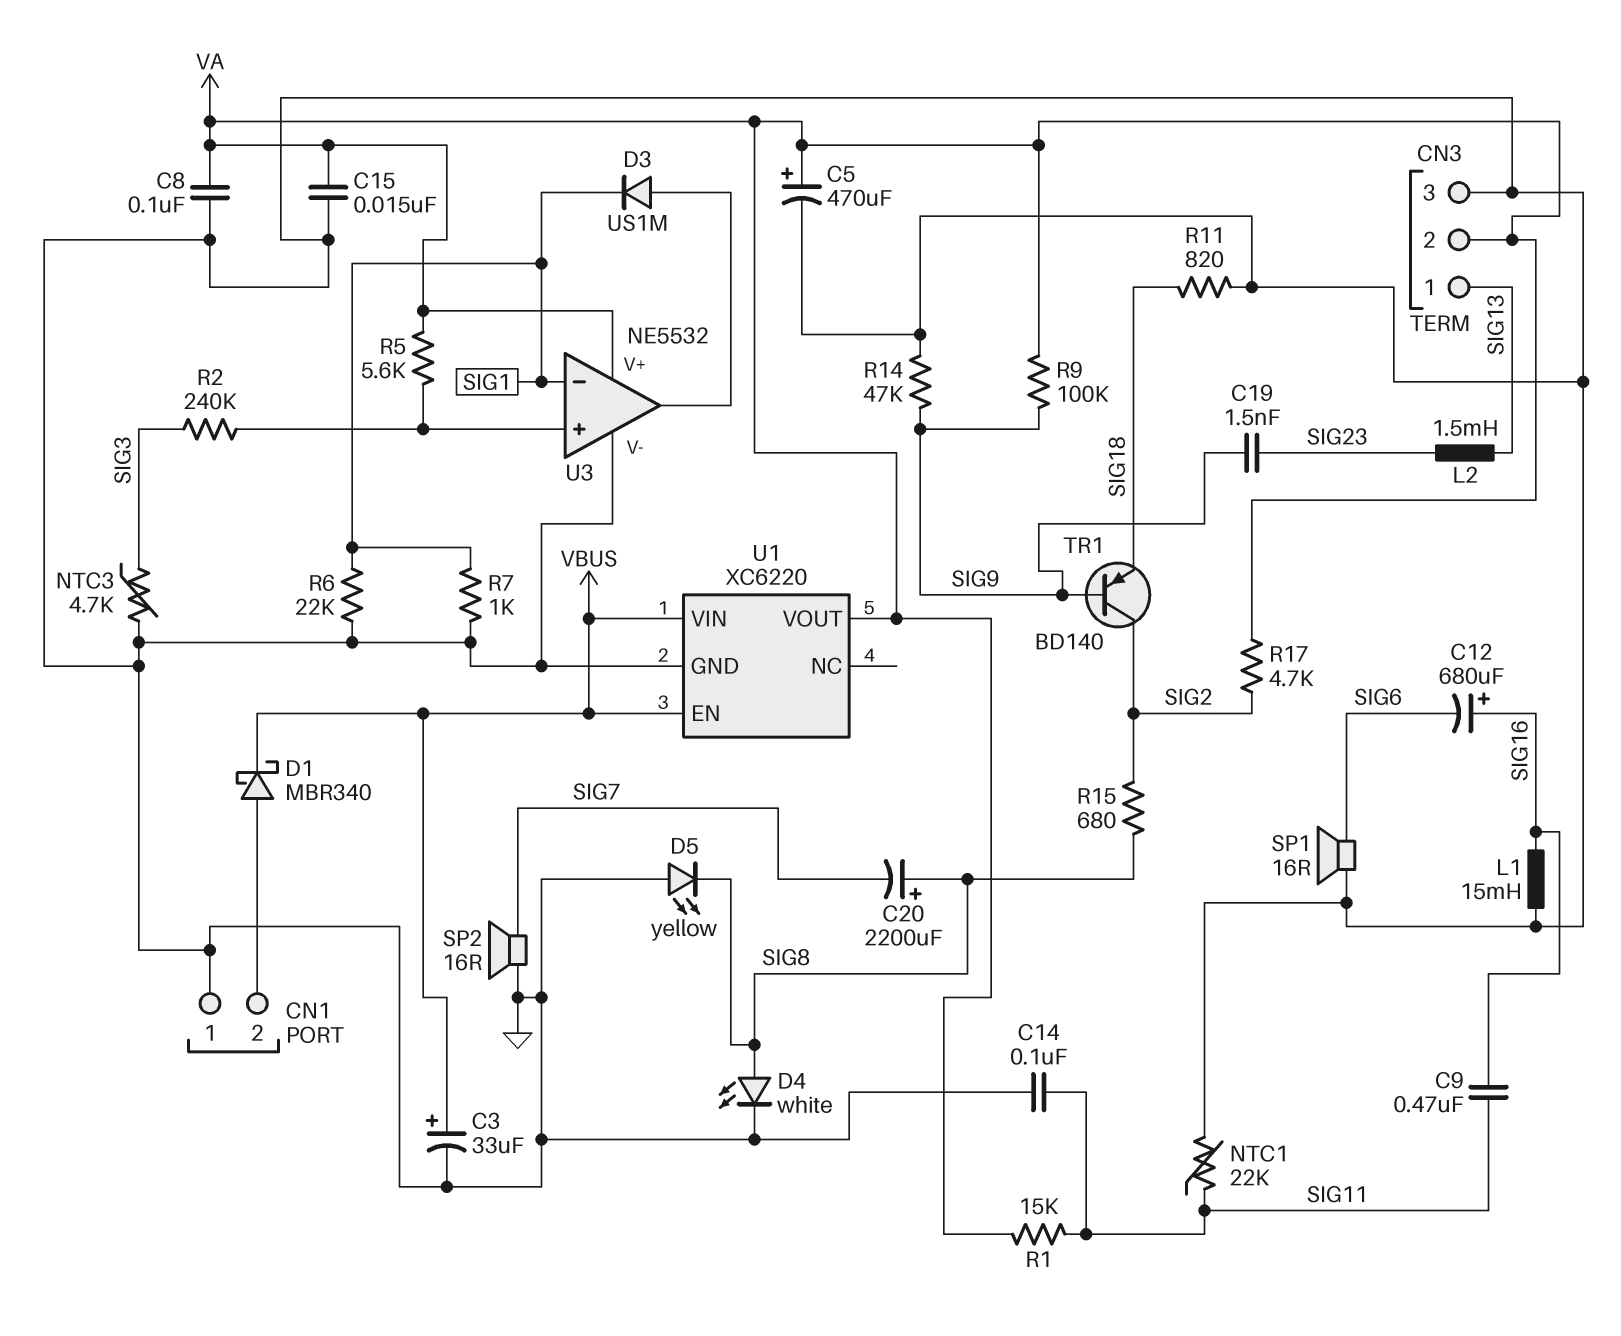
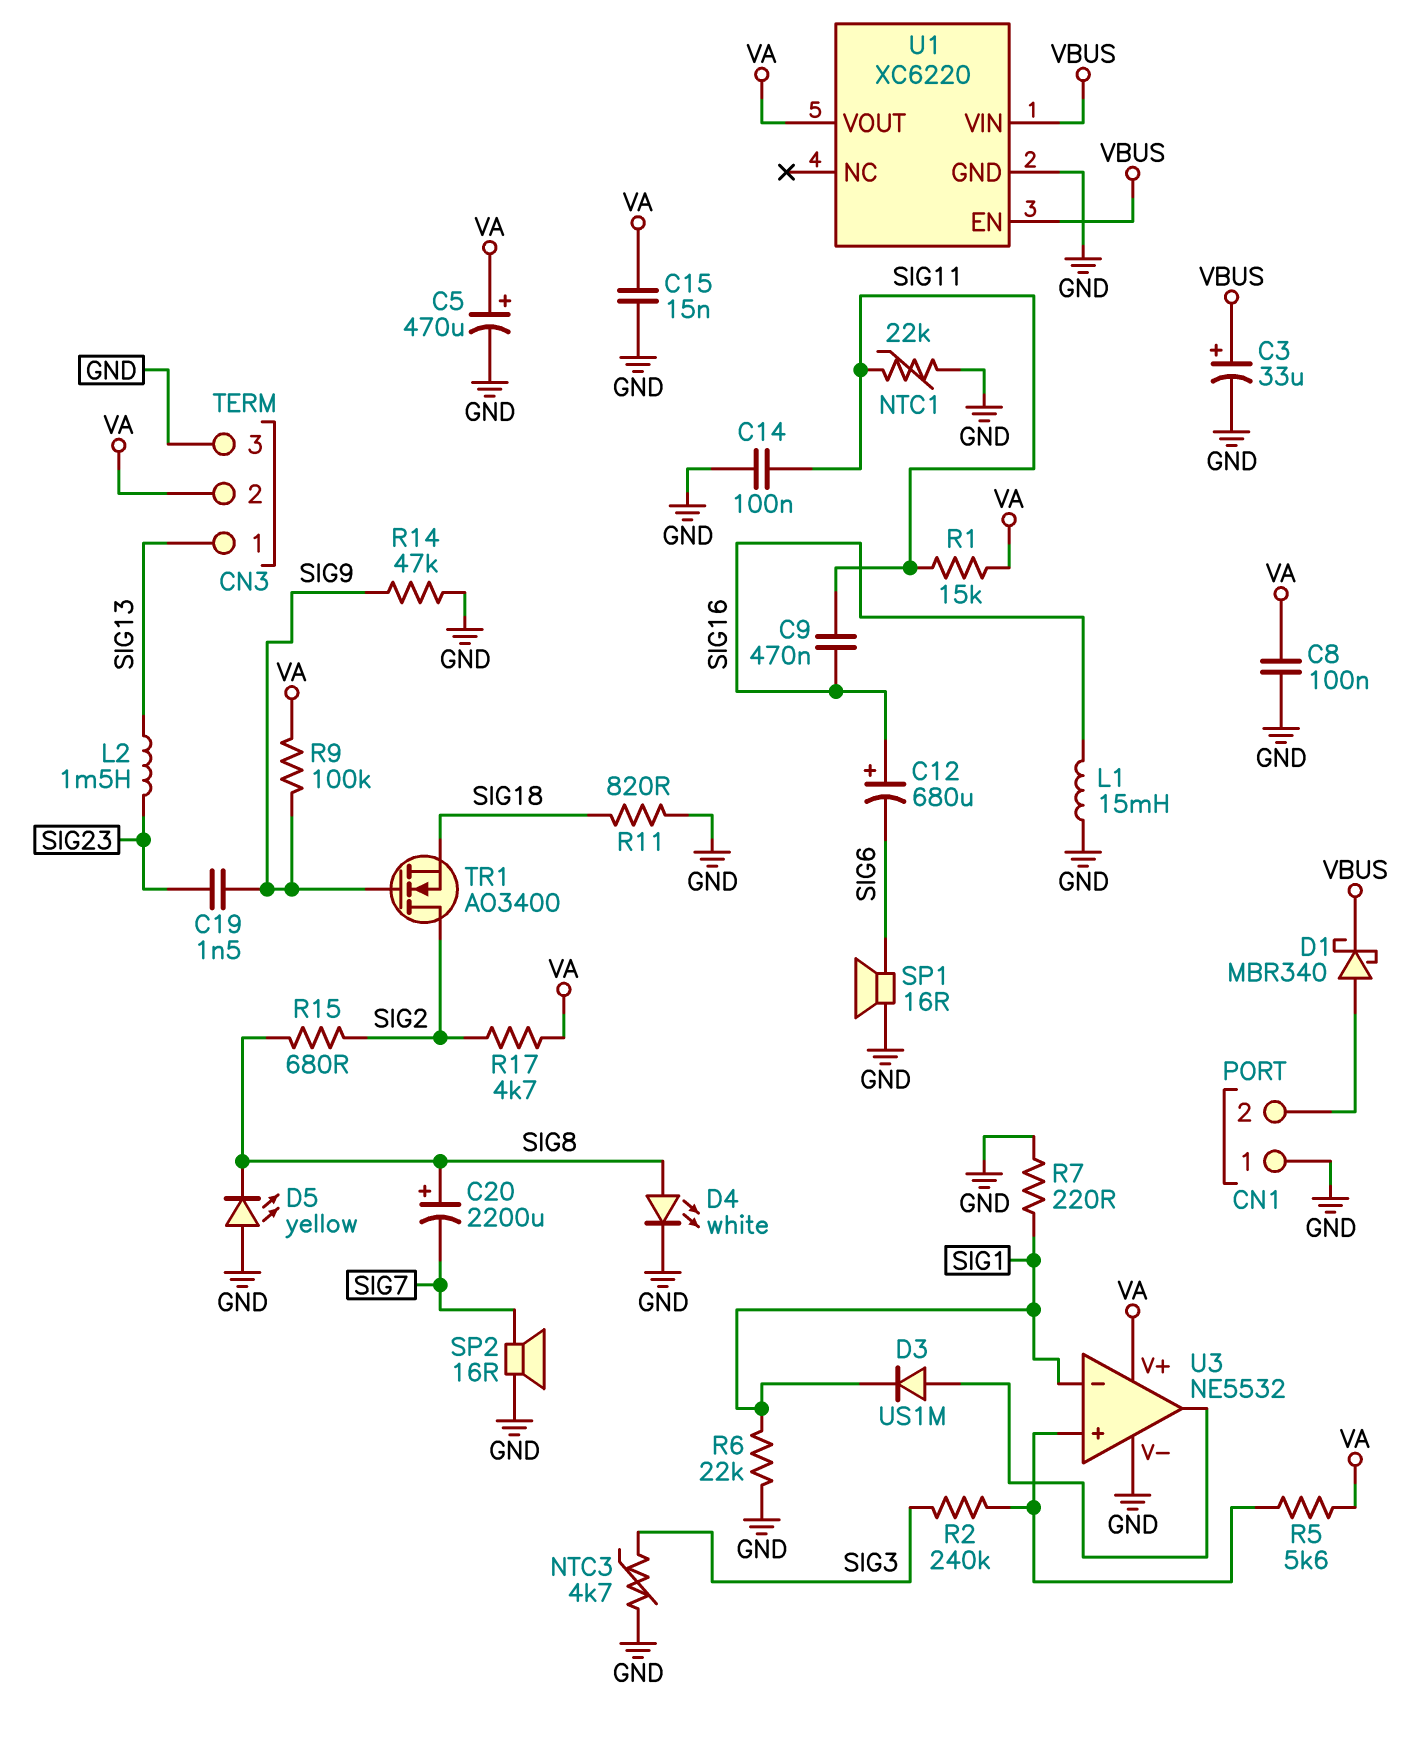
R7: 1k (GND, SIG1) -> 220 (GND, SIG1)
TR1: PNP BD140 (B SIG9, C SIG2, E SIG18) -> NMOS AO3400 (G SIG9, D SIG2, S SIG18)

